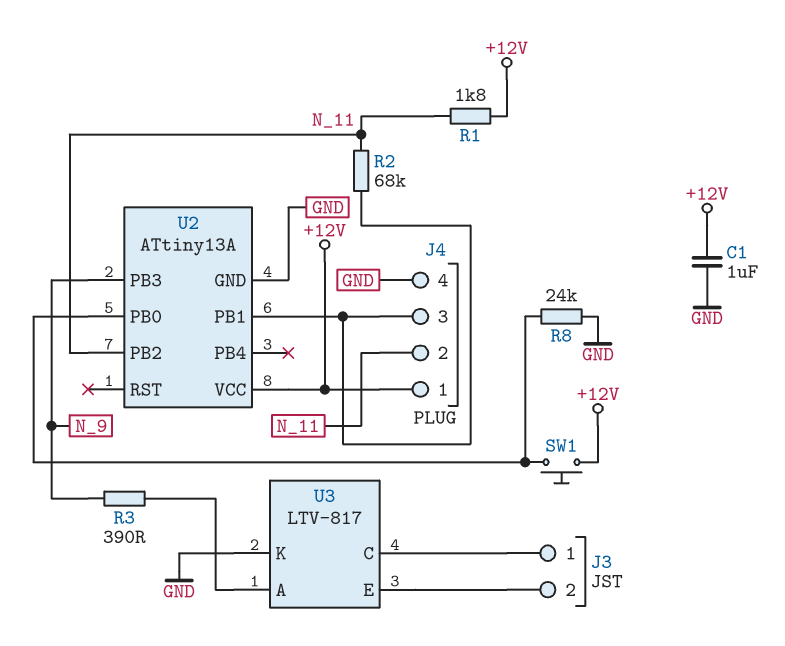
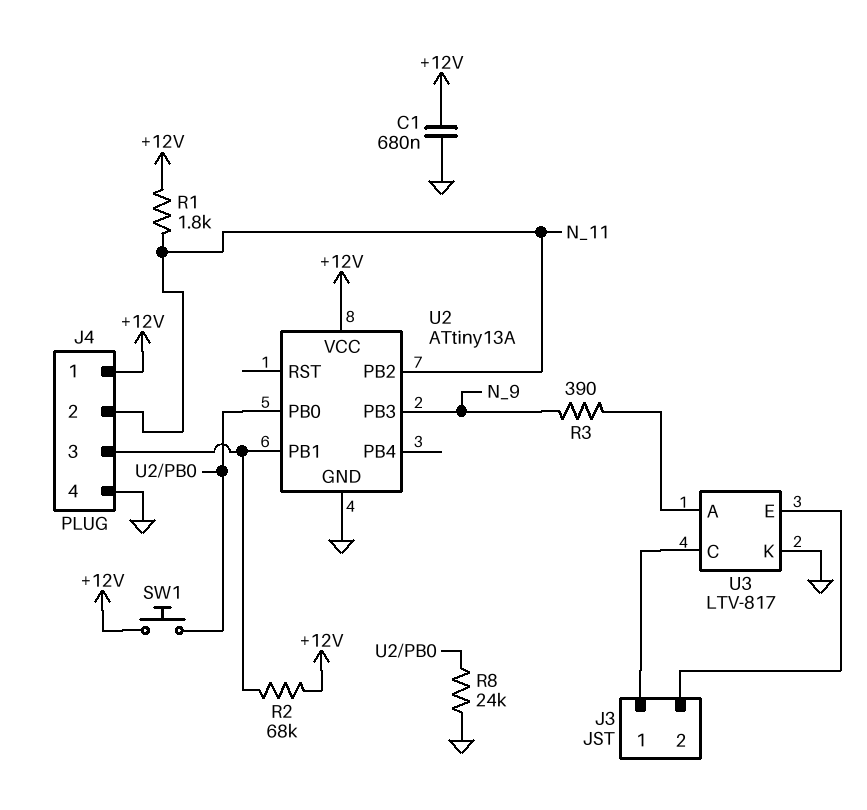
C1: 1uF (+12V, GND) -> 680nF (+12V, GND)
R2: 68k (J4/3, N_11) -> 68k (+12V, J4/3)

